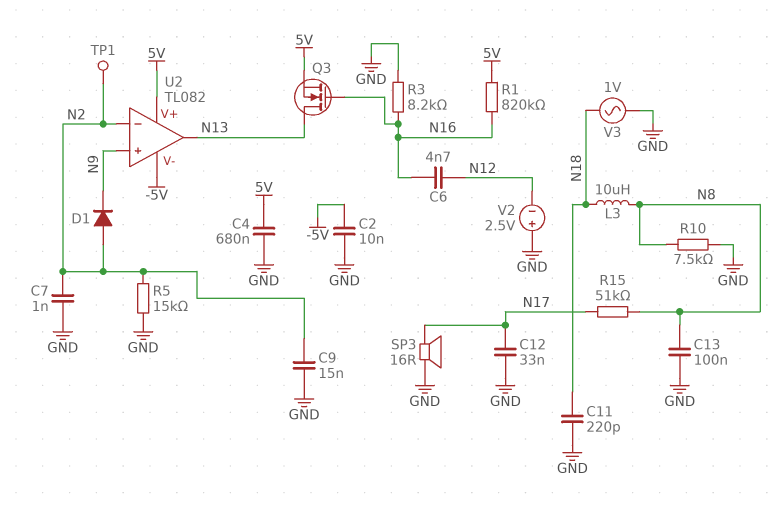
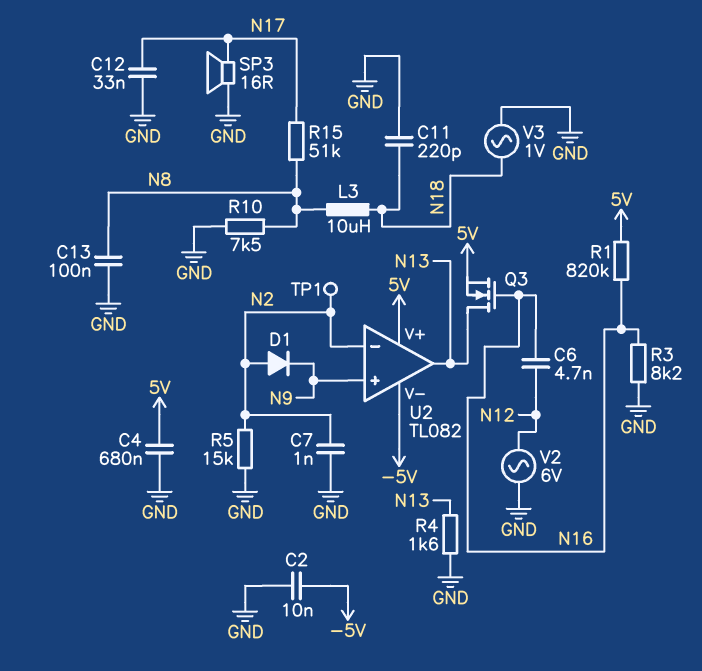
C9: 15nF (GND, N2) -> none
R4: none -> 1.6k (GND, N13)
V2: 2.5V (plus GND, minus N12) -> AC 6V (GND, N12)

